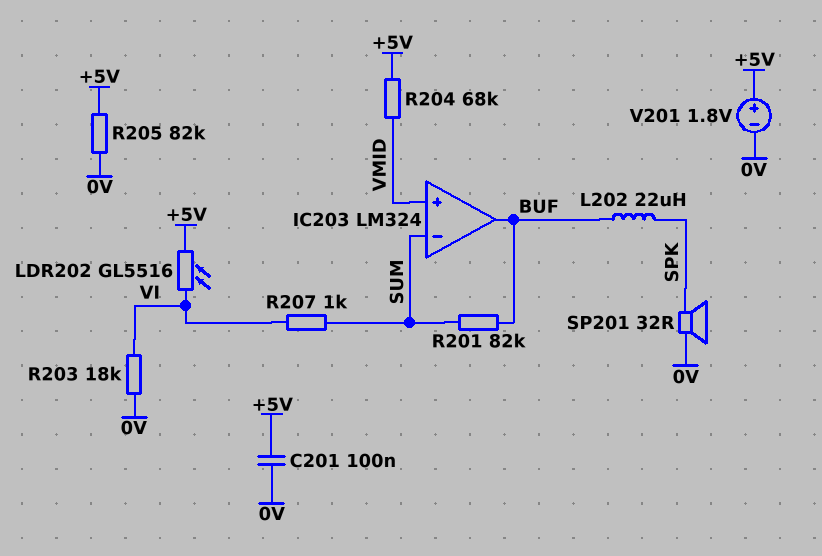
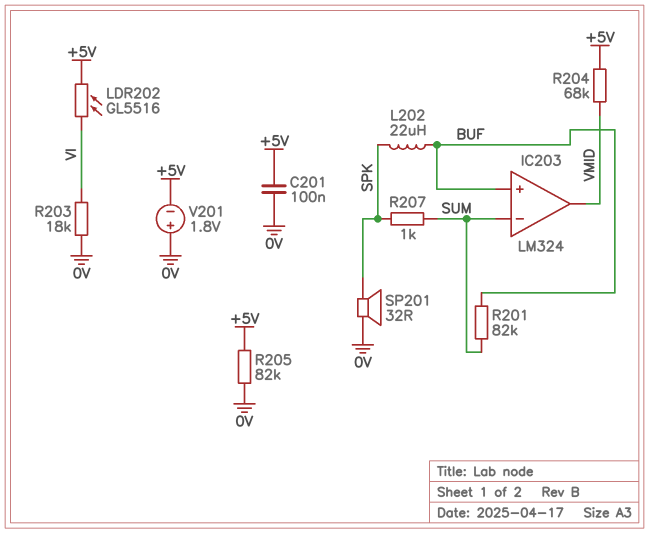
IC203 pin in+: VMID -> BUF
IC203 pin out: BUF -> VMID
R207: 1k (SUM, VI) -> 1k (SPK, SUM)
V201: 1.8V (plus +5V, minus 0V) -> 1.8V (plus 0V, minus +5V)

